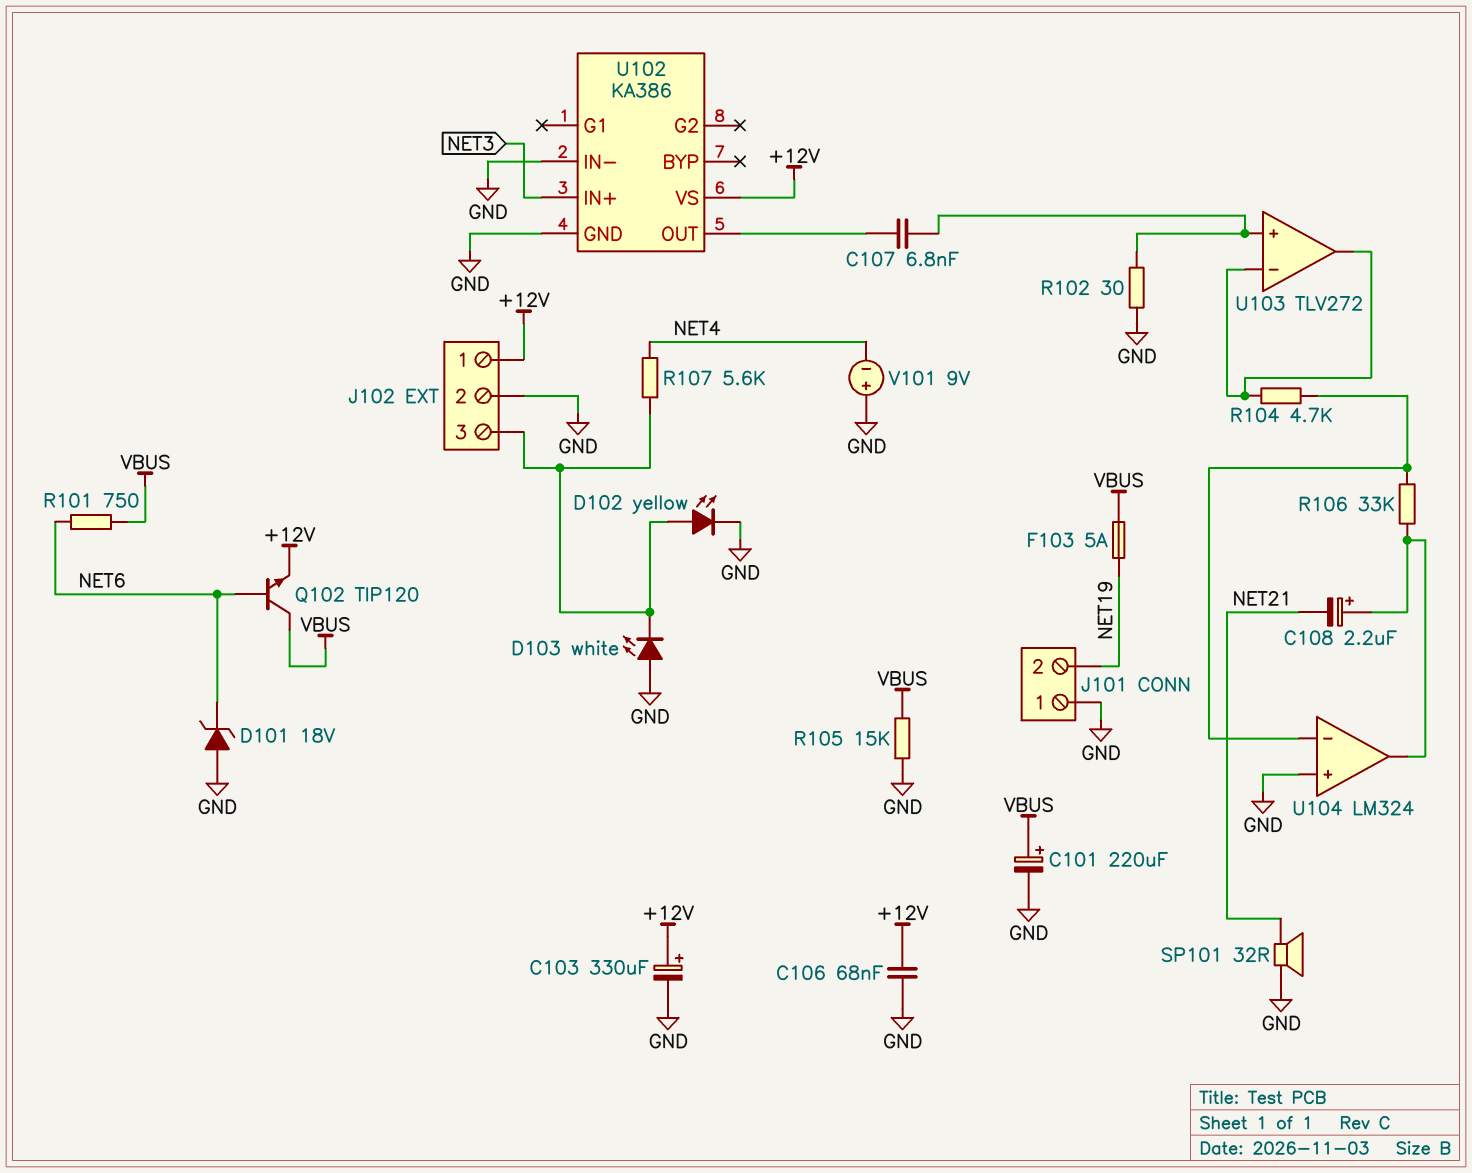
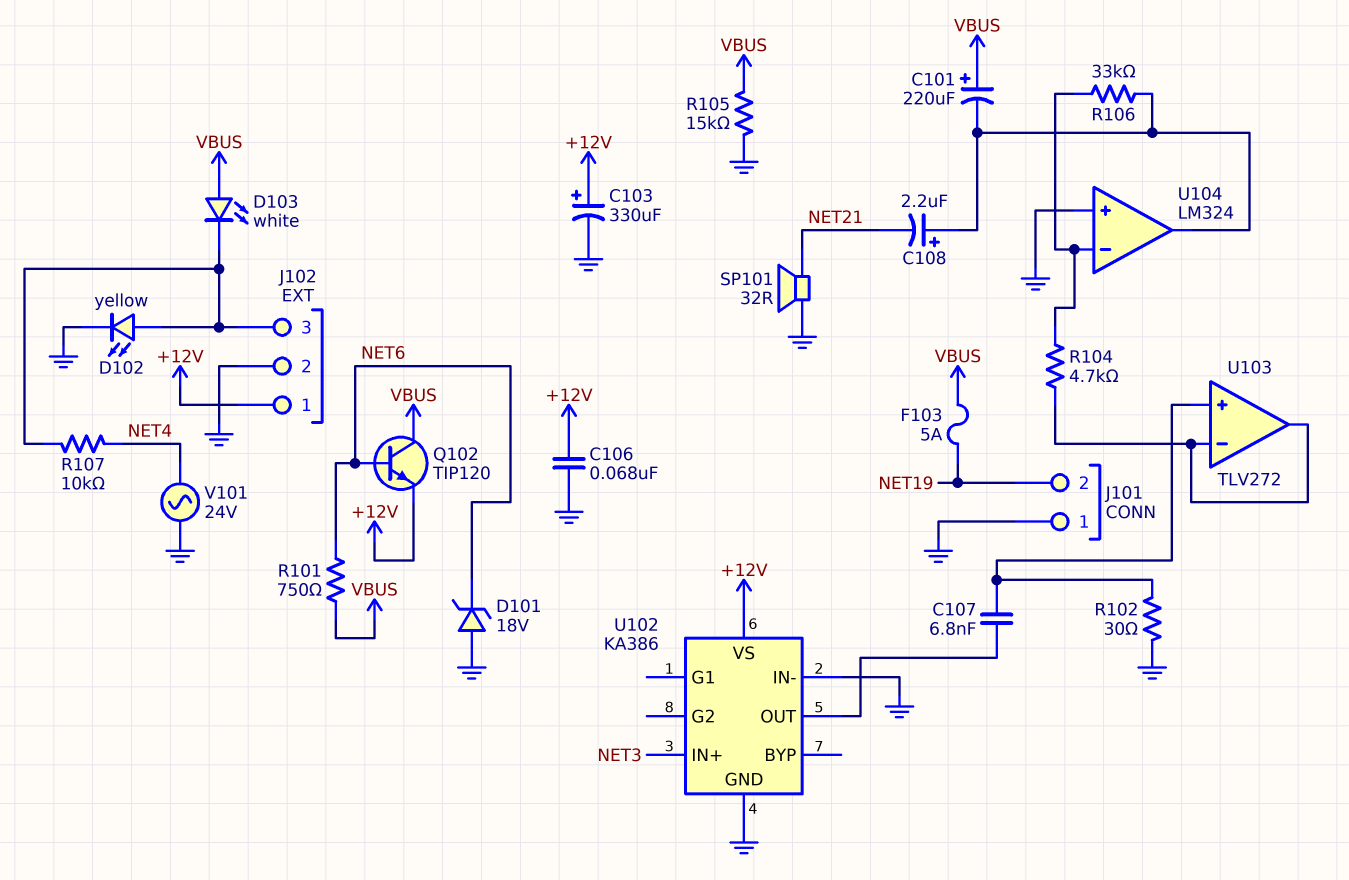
C101: 220uF (plus VBUS, minus GND) -> 220uF (plus VBUS, minus U104/out)
D103: LED white (A GND, K J102/3) -> LED white (A VBUS, K J102/3)
R107: 5.6k (J102/3, NET4) -> 10k (J102/3, NET4)
V101: 9V (plus GND, minus NET4) -> AC 24V (GND, NET4)

